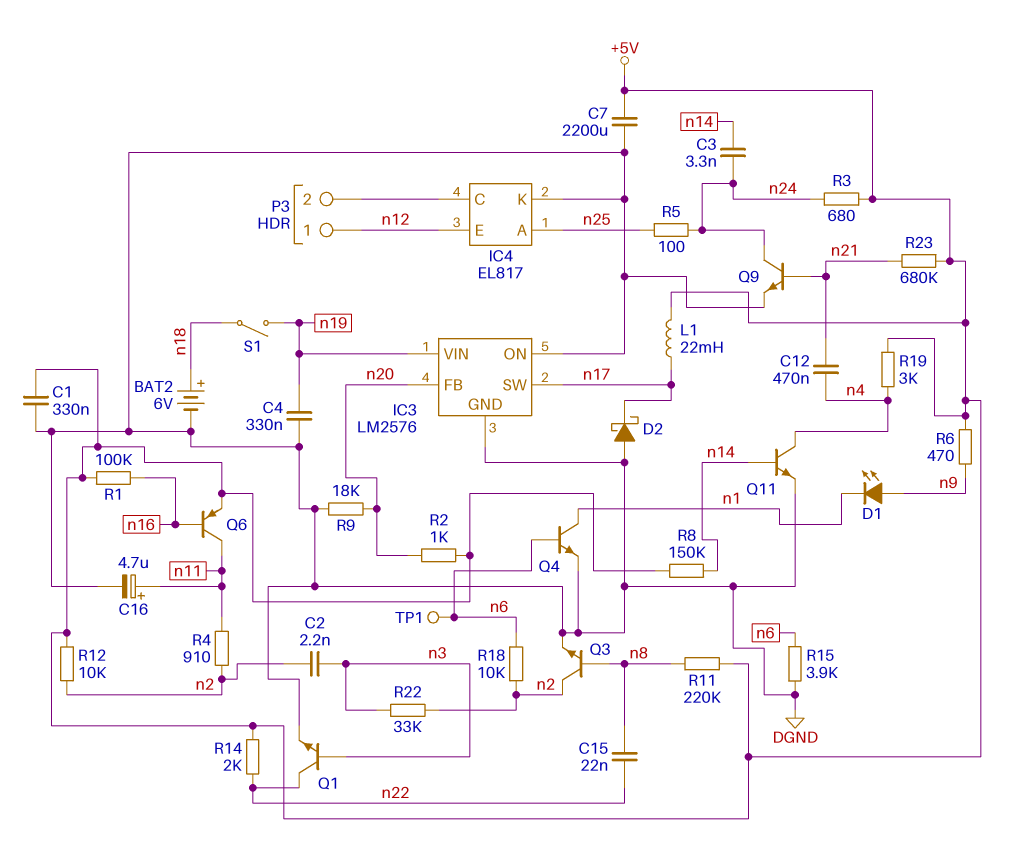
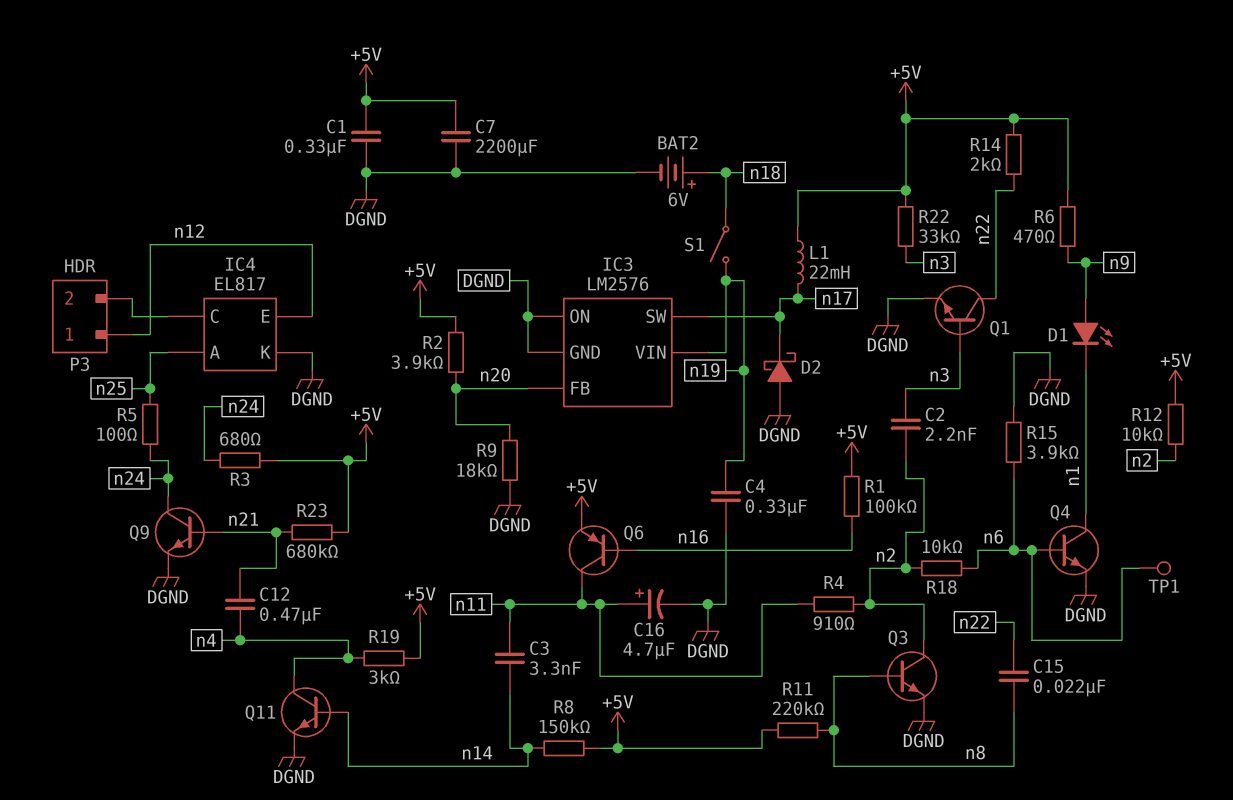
C3: 3.3nF (n14, n24) -> 3.3nF (n11, n14)
R2: 1k (+5V, n20) -> 3.9k (+5V, n20)
R22: 33k (n2, n3) -> 33k (+5V, n3)

